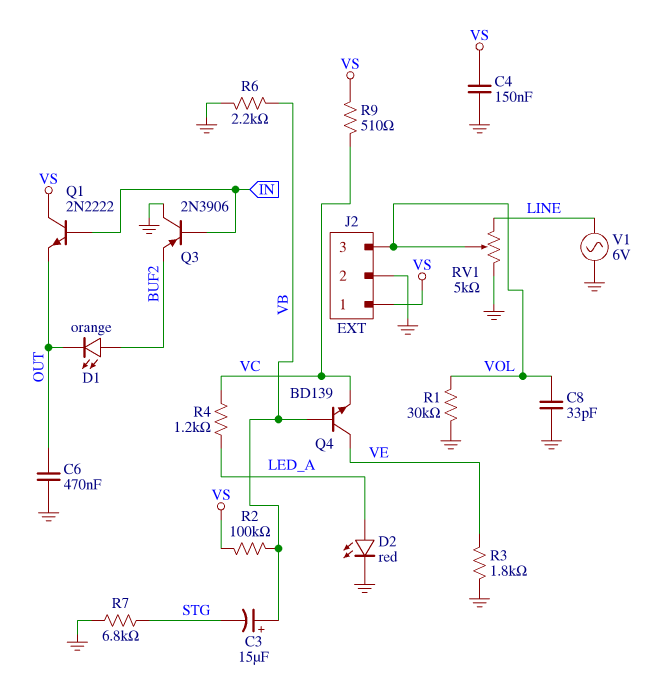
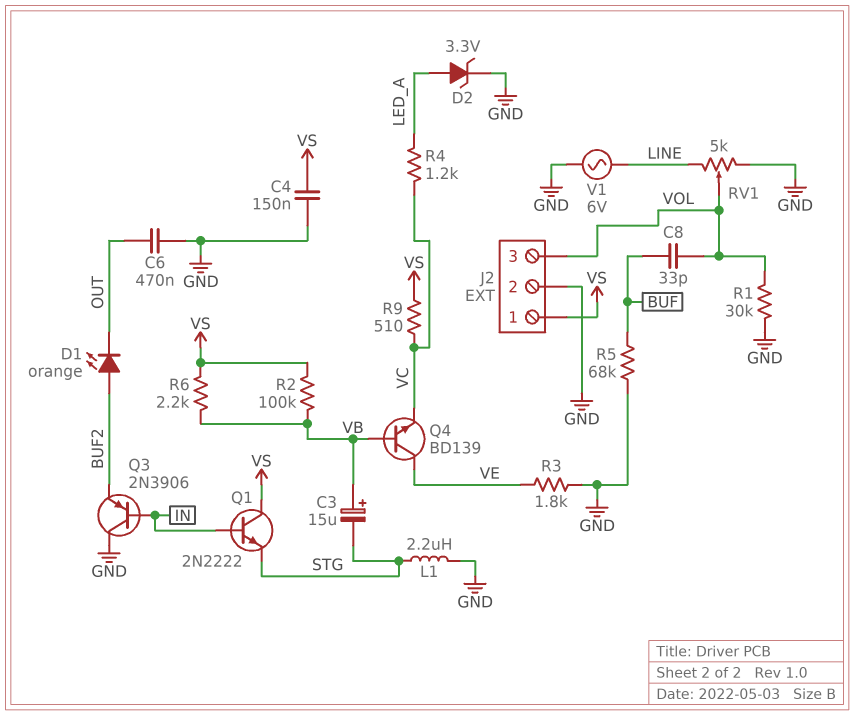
C8: 33pF (GND, VOL) -> 33pF (BUF, VOL)
D2: LED red (A LED_A, K GND) -> zener 3.3V (A LED_A, K GND)
L1: none -> 2.2uH (GND, STG)
Q1: NPN 2N2222 (B IN, C VS, E OUT) -> NPN 2N2222 (B IN, C VS, E STG)
R5: none -> 68k (BUF, GND)
R6: 2.2k (GND, VB) -> 2.2k (VB, VS)
R7: 6.8k (GND, STG) -> none

